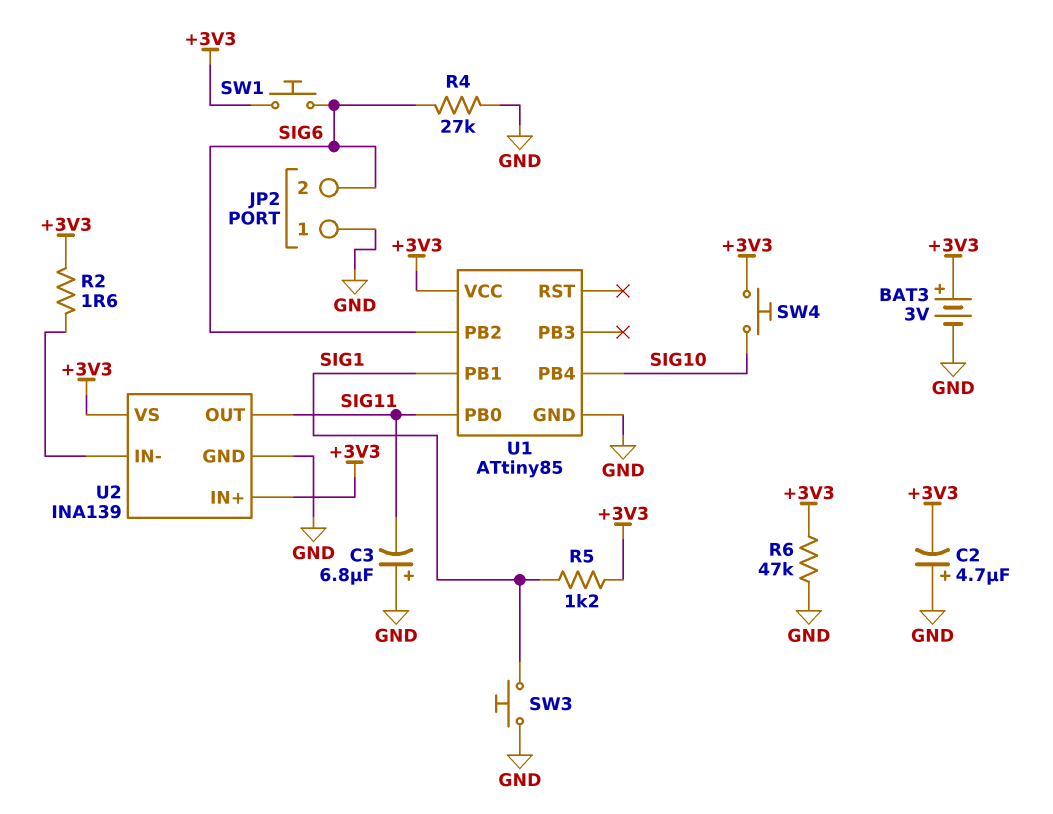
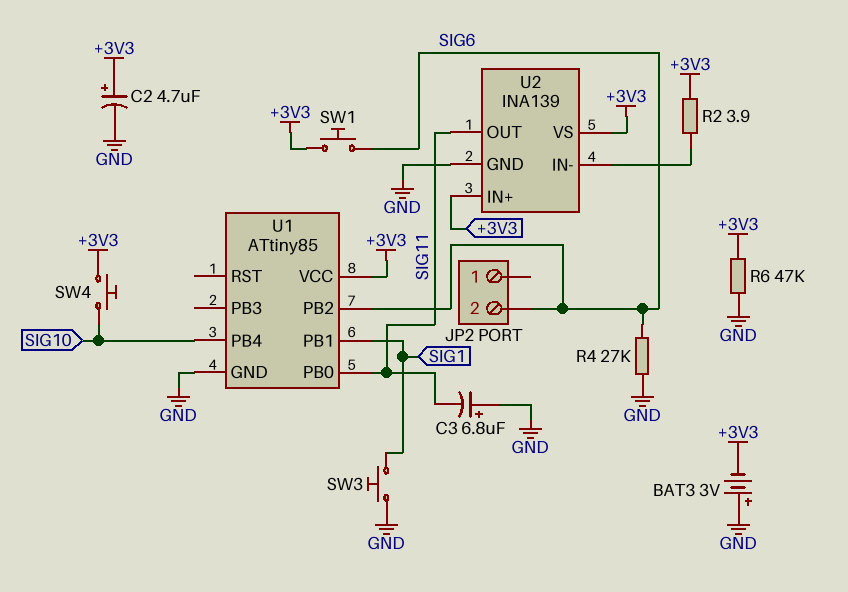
BAT3: 3V (plus +3V3, minus GND) -> 3V (plus GND, minus +3V3)
C2: 4.7uF (plus GND, minus +3V3) -> 4.7uF (plus +3V3, minus GND)
JP2 pin 1: GND -> none
R2: 1.6 (+3V3, U2/IN-) -> 3.9 (+3V3, U2/IN-)
R5: 1.2k (+3V3, SIG1) -> none

